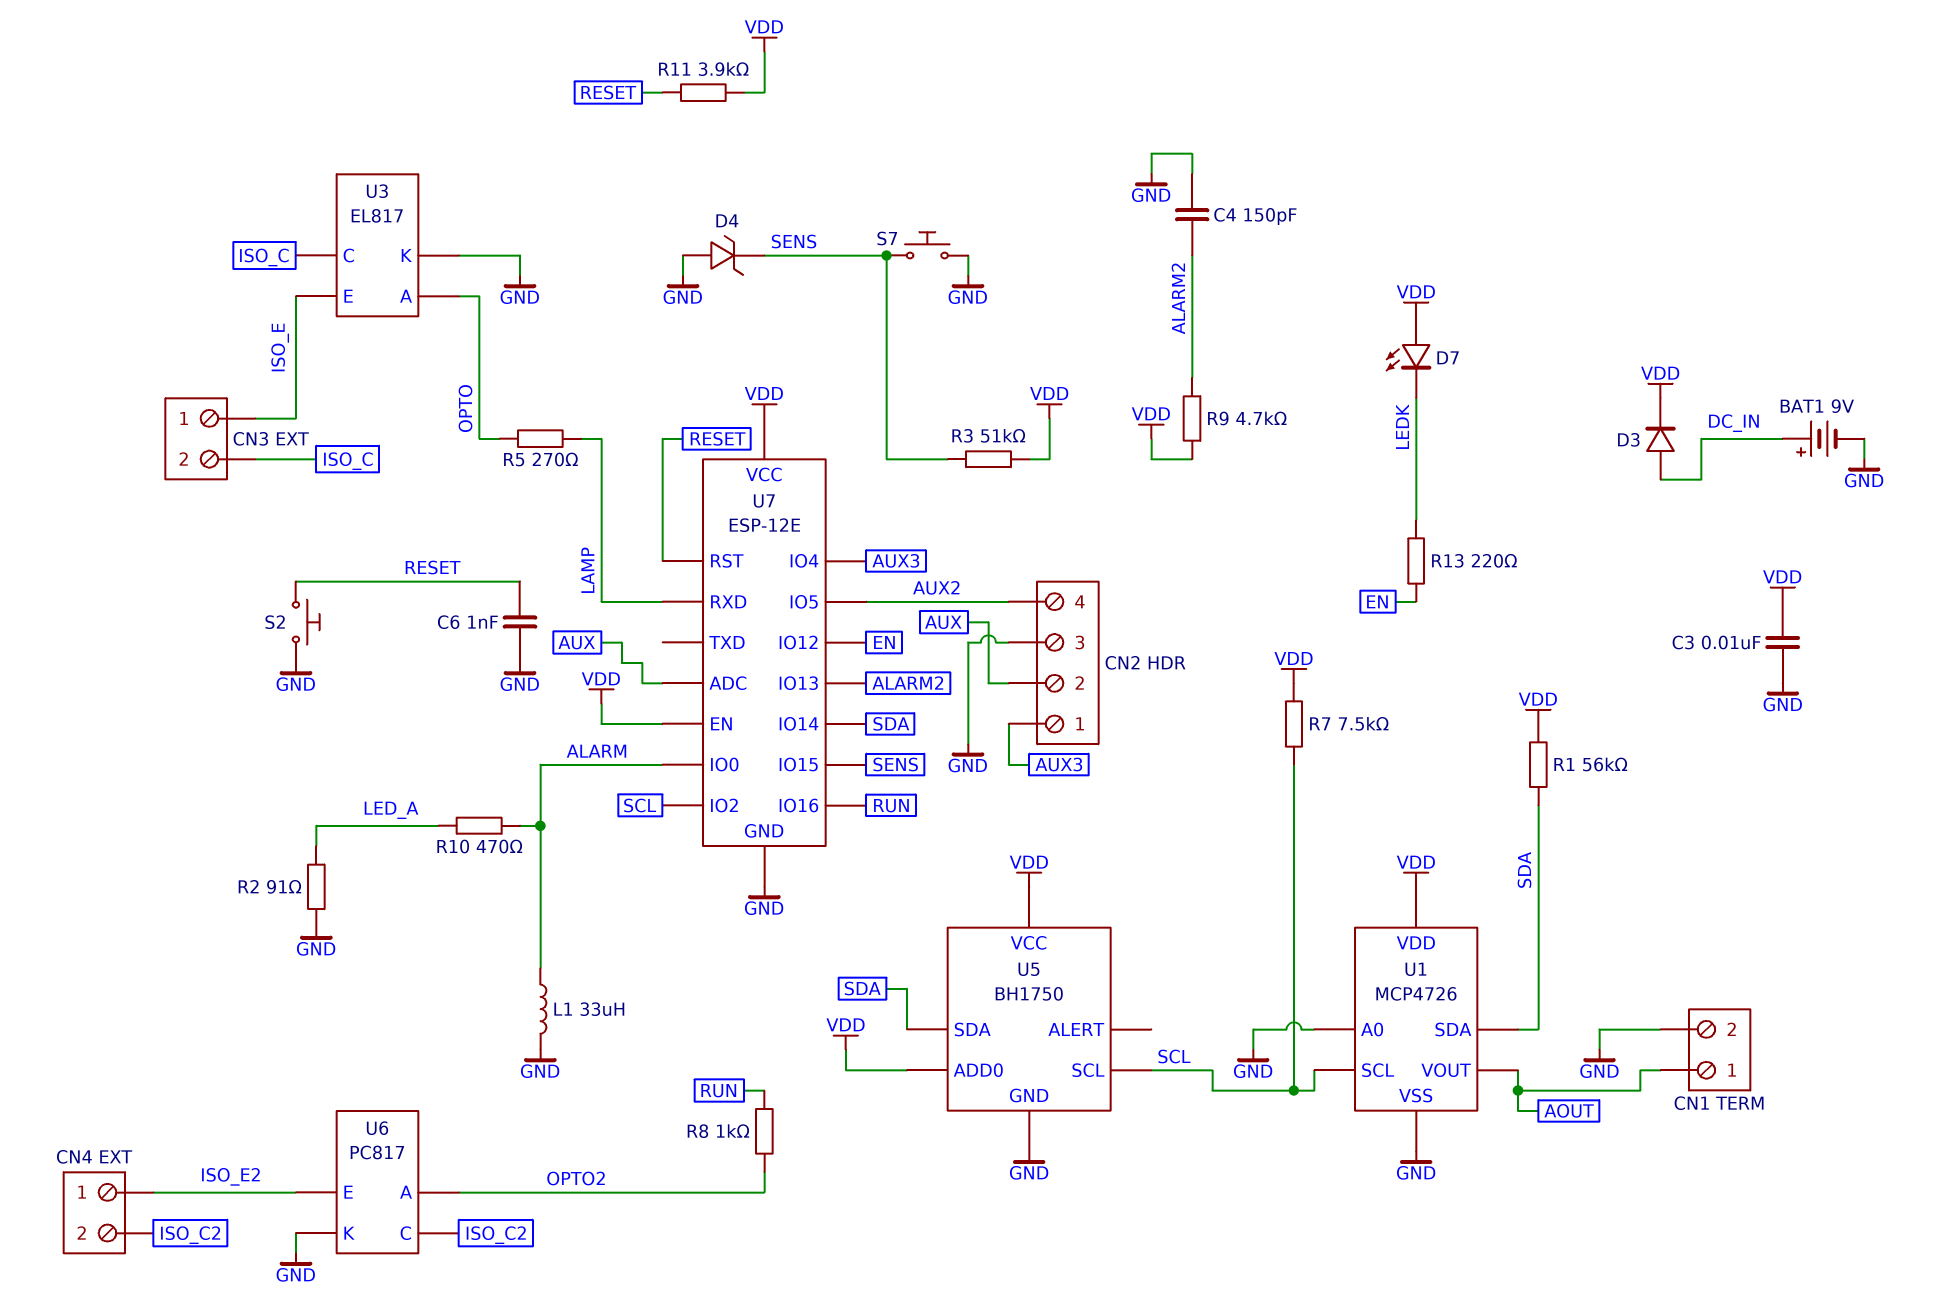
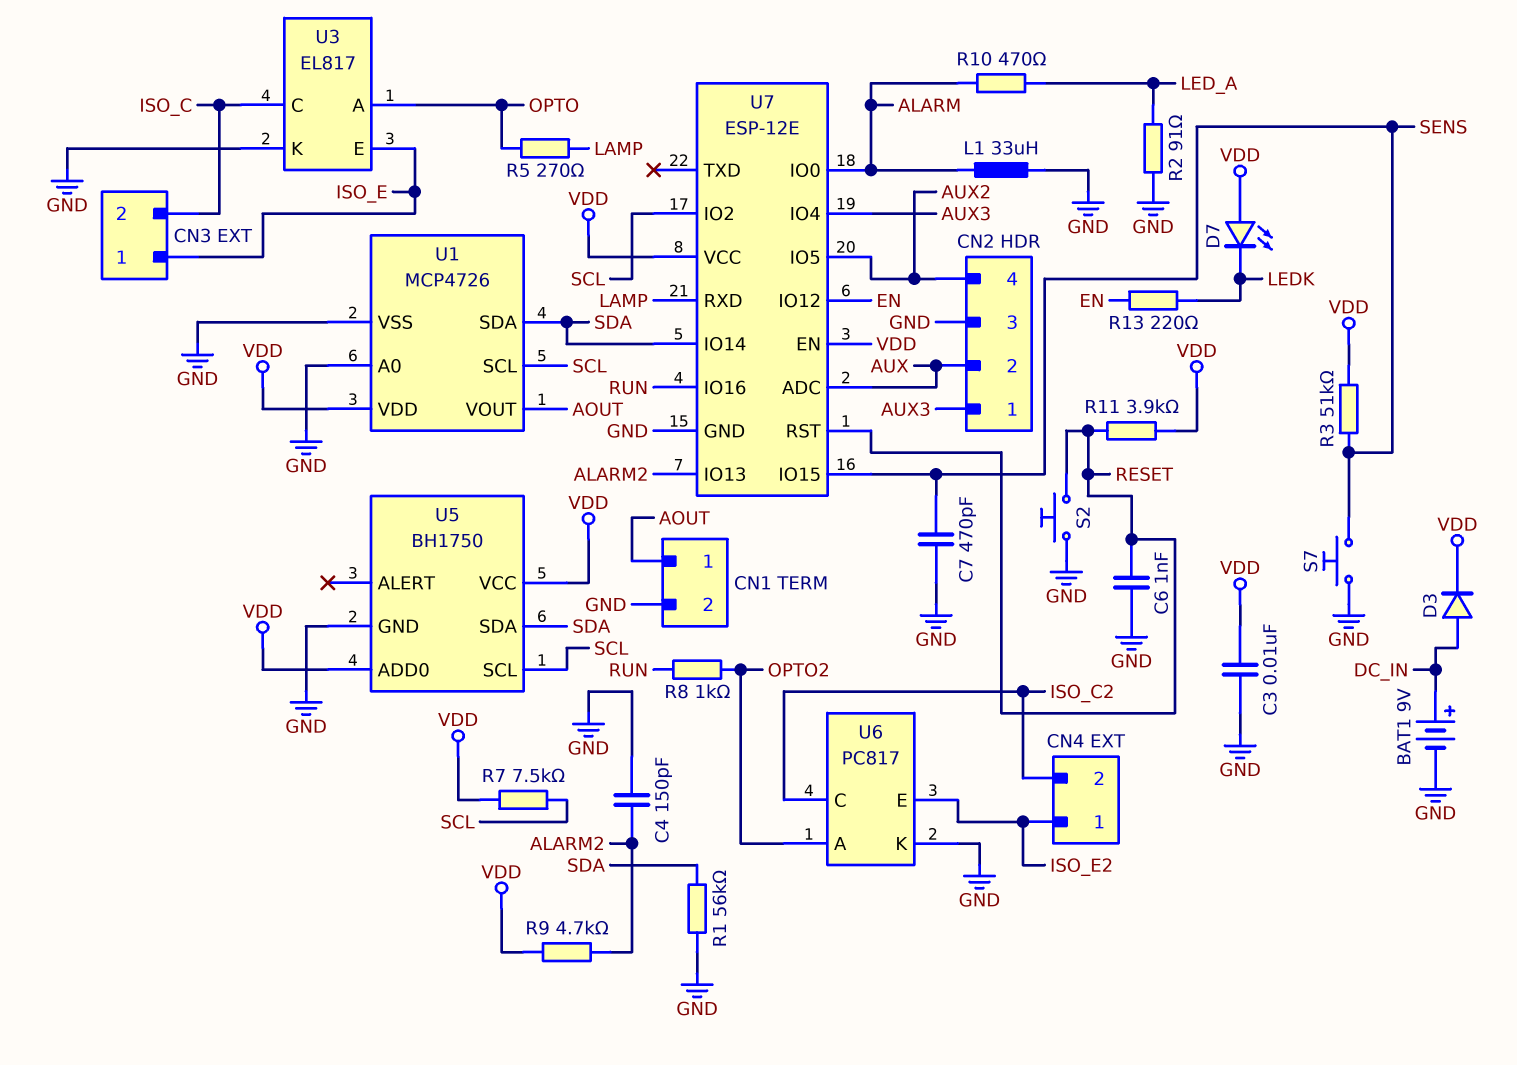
C7: none -> 470pF (GND, SENS)
D4: zener (A GND, K SENS) -> none
R1: 56k (SDA, VDD) -> 56k (GND, SDA)

